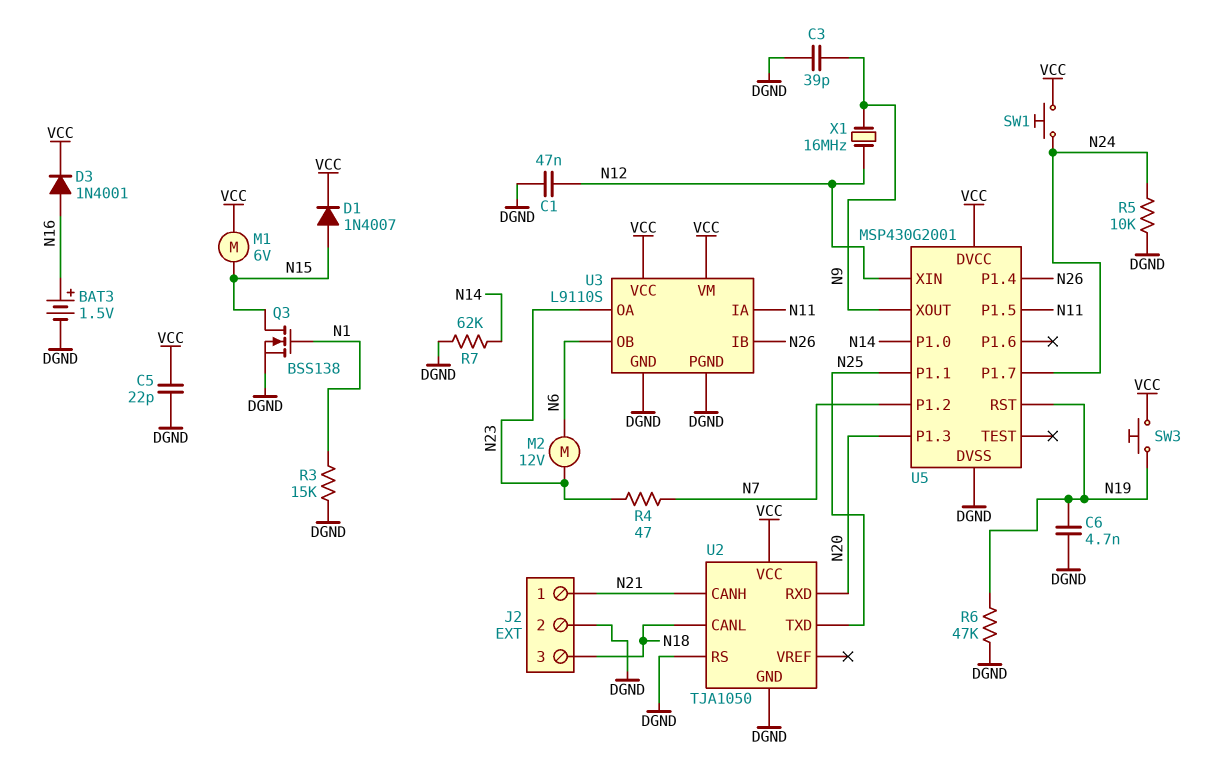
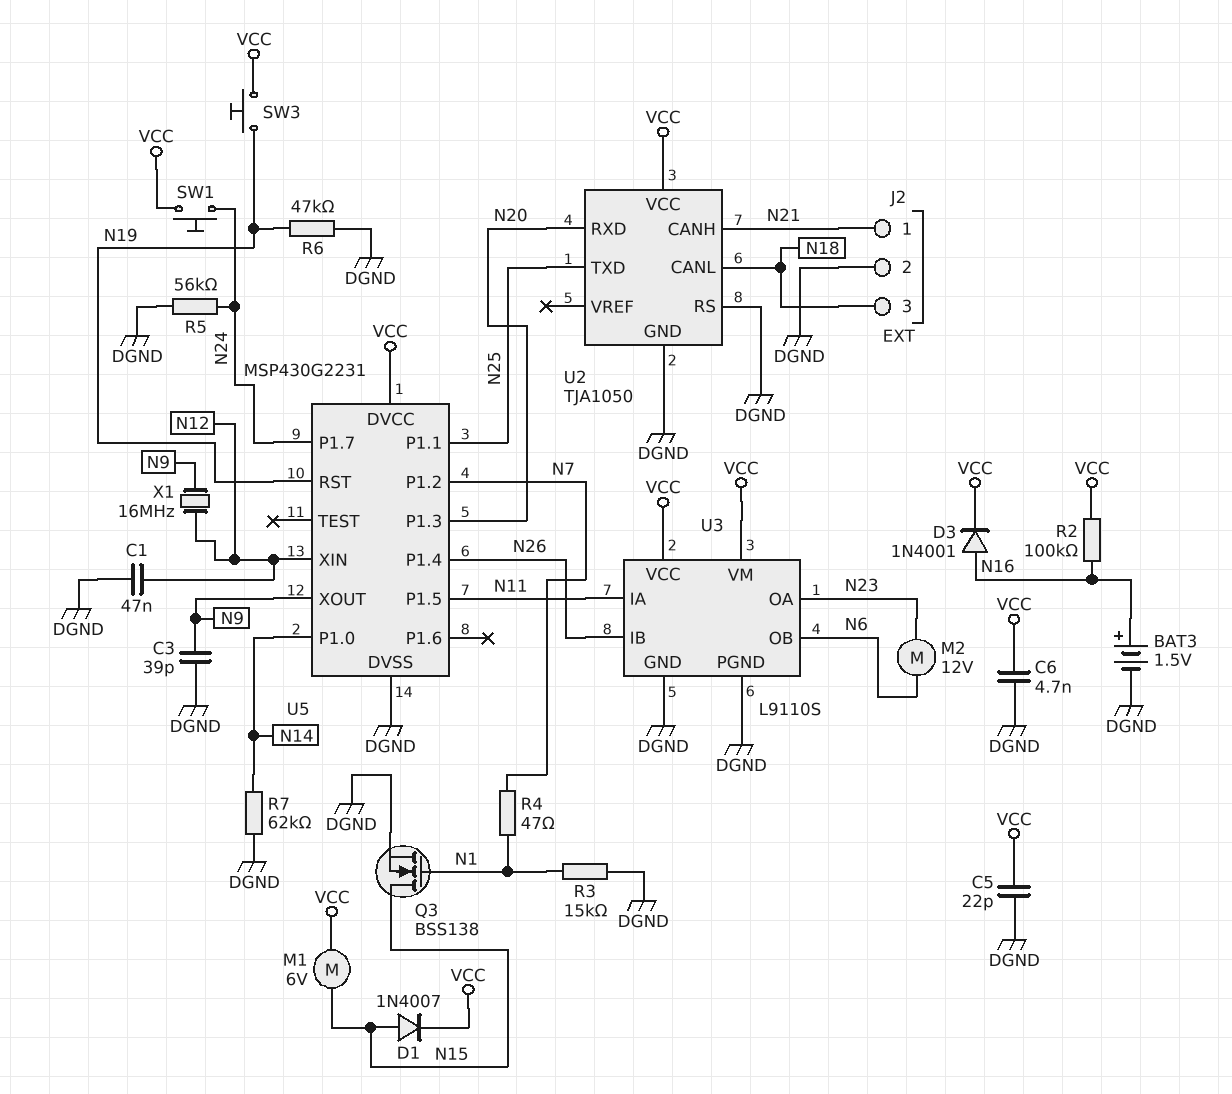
C6: 4.7nF (DGND, N19) -> 4.7nF (DGND, VCC)
R2: none -> 100k (N16, VCC)
R4: 47 (N7, N23) -> 47 (N1, N7)
R5: 10k (DGND, N24) -> 56k (DGND, N24)
U5: MSP430G2001 -> MSP430G2231

